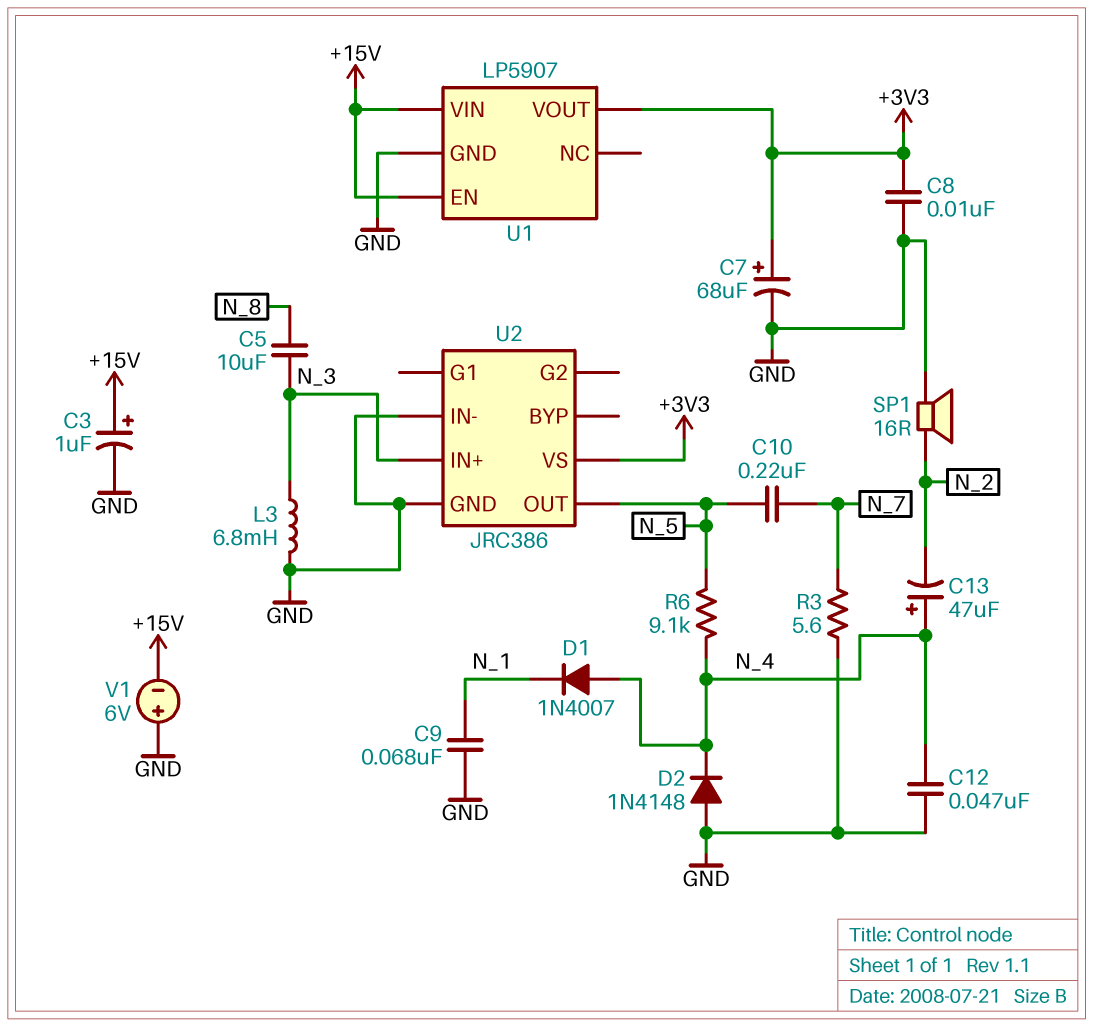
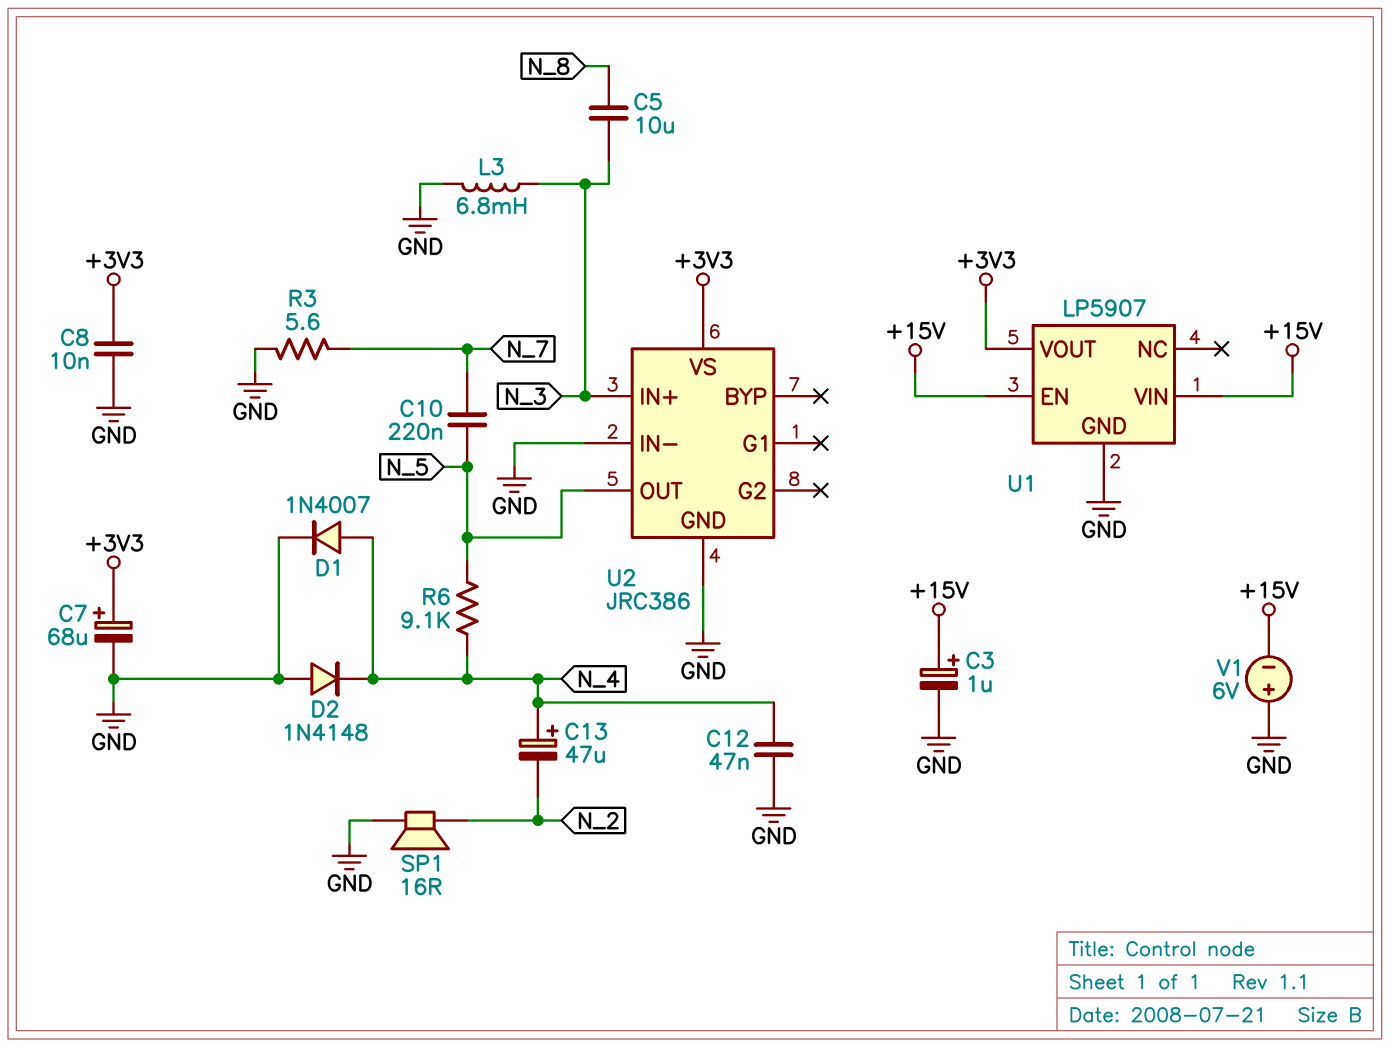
C9: 68nF (GND, N_1) -> none
D1: diode 1N4007 (A N_4, K N_1) -> diode 1N4007 (A N_4, K GND)

